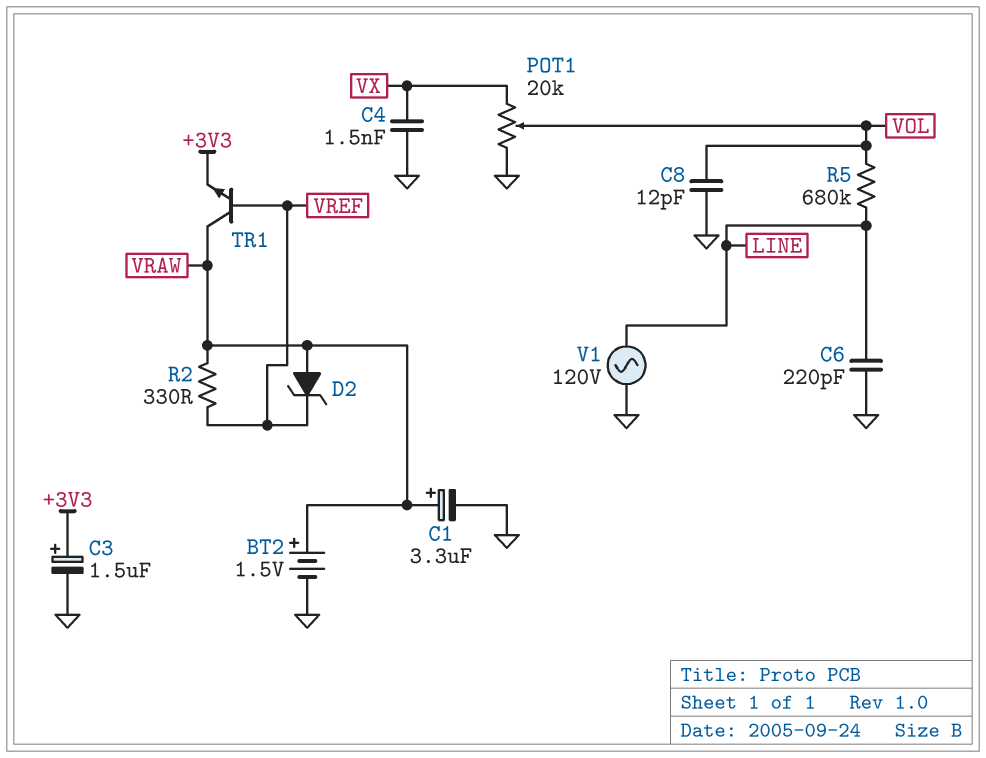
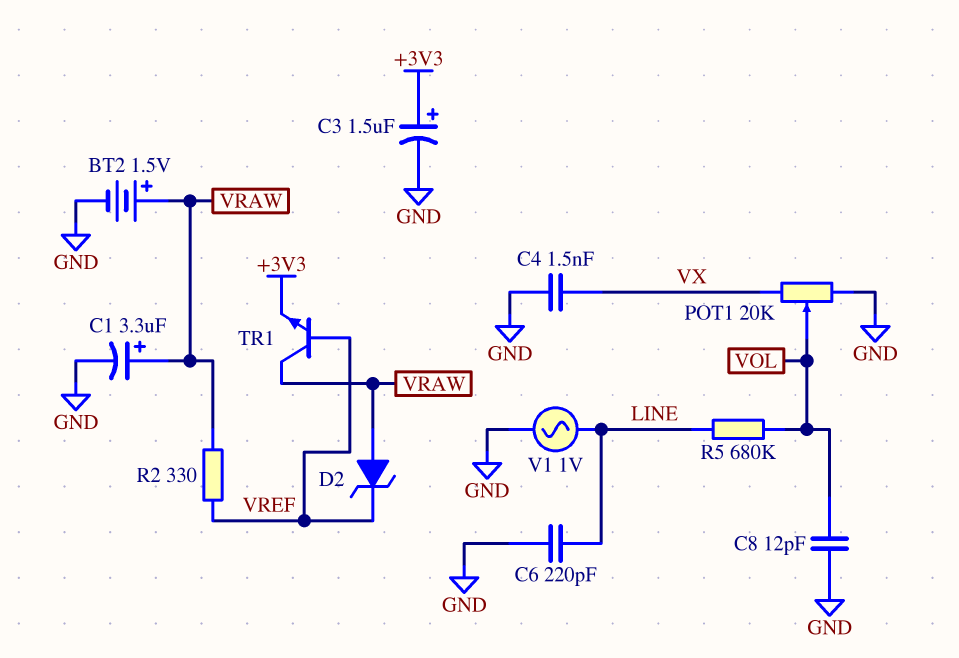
V1: AC 120V (GND, LINE) -> AC 1V (GND, LINE)

